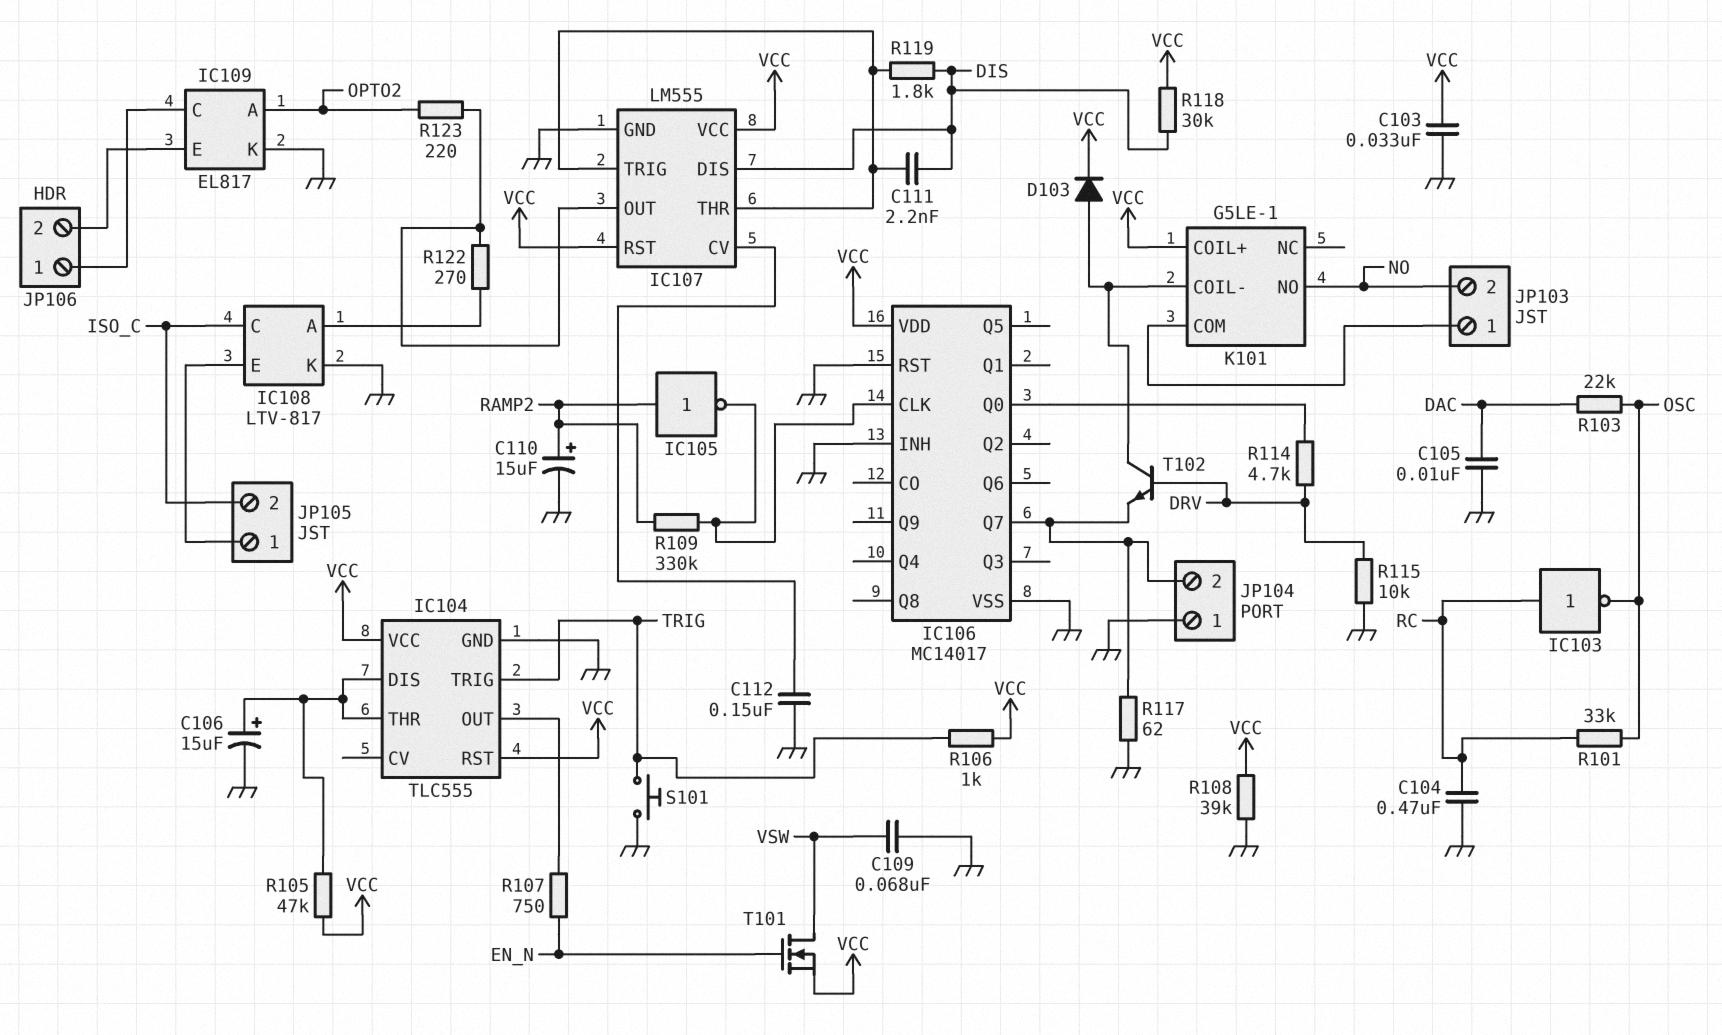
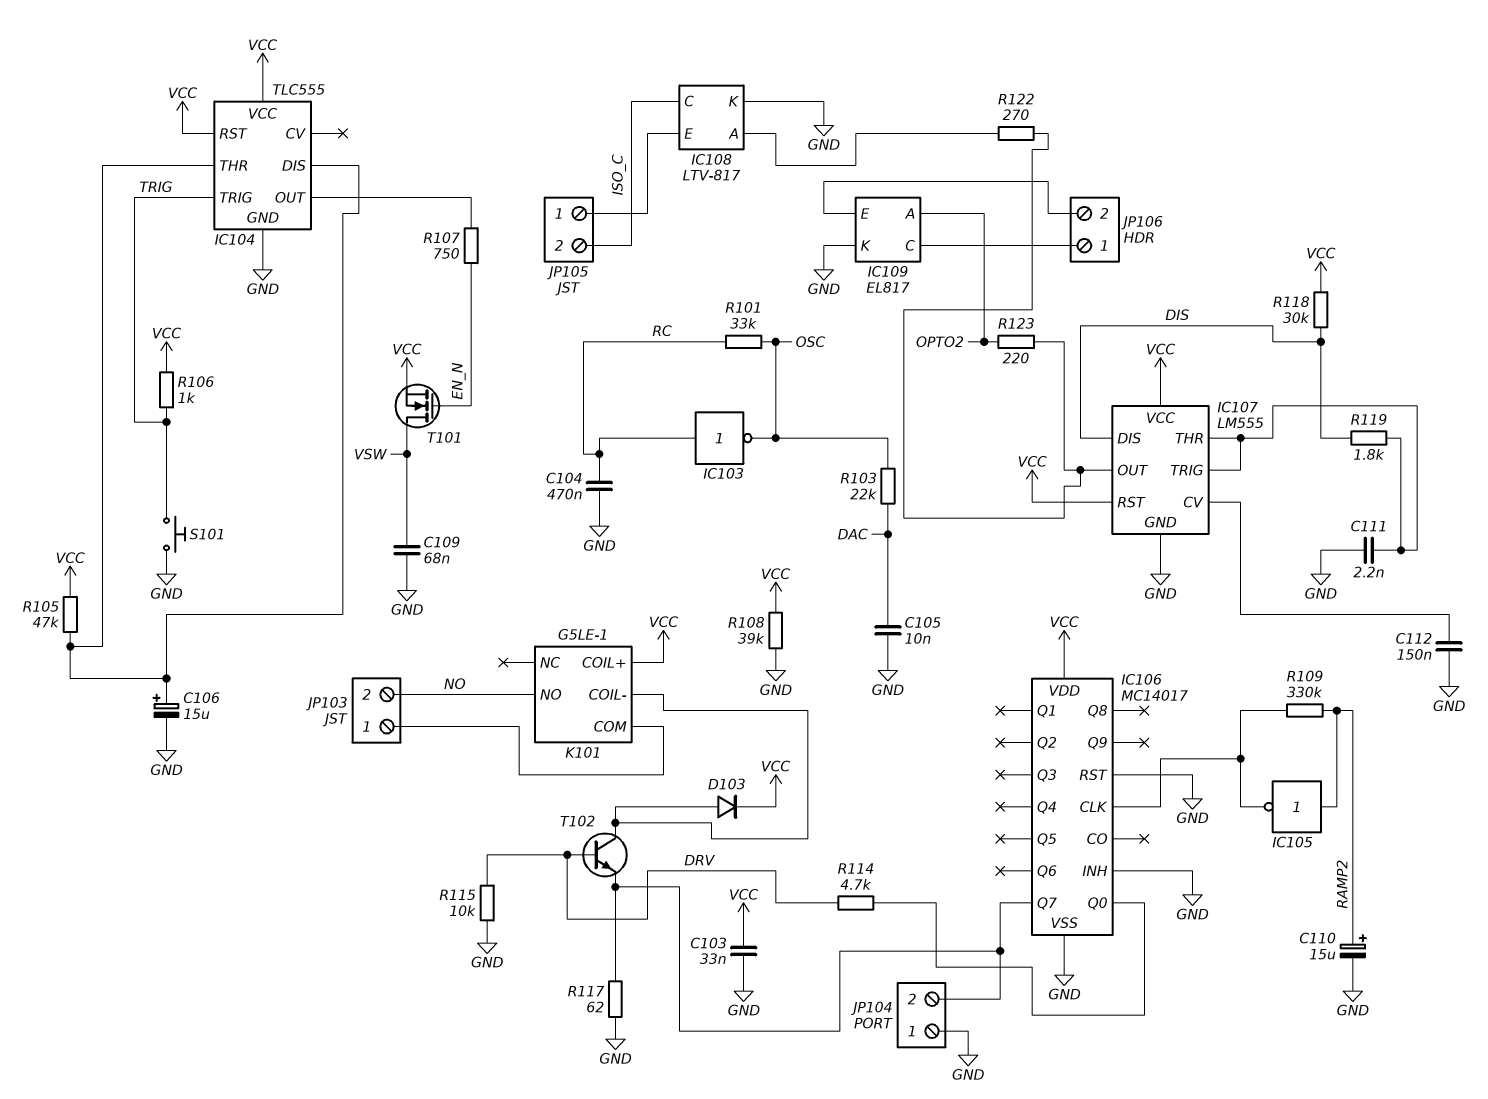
C111: 2.2nF (DIS, IC107/THR) -> 2.2nF (GND, IC107/THR)

